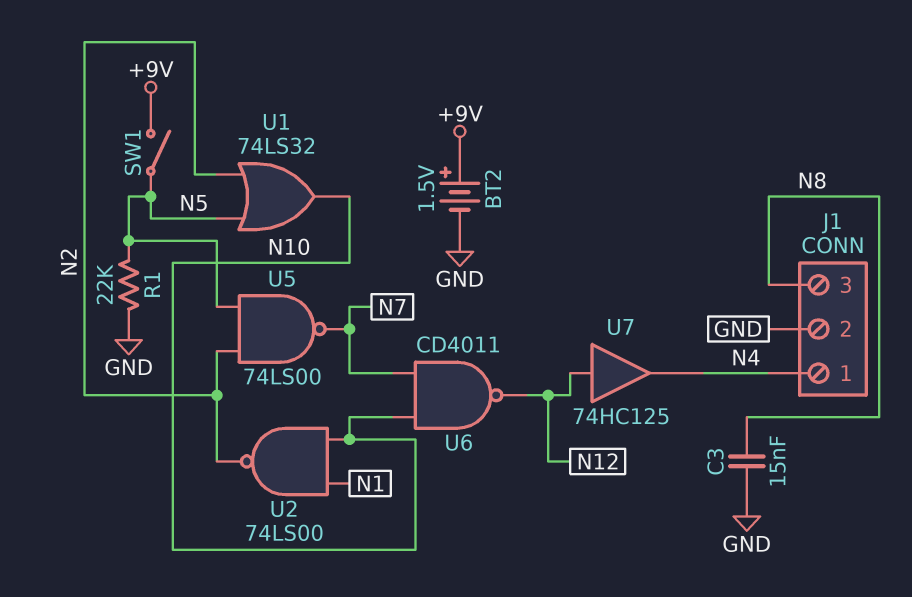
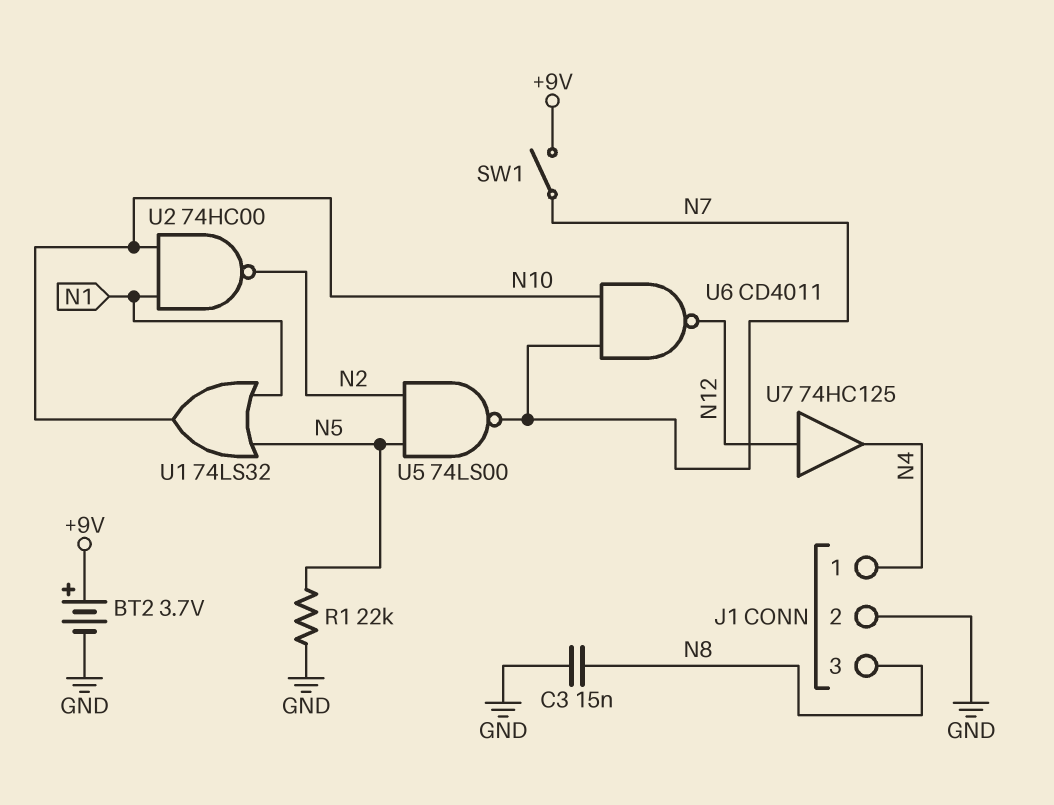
BT2: 1.5V (plus +9V, minus GND) -> 3.7V (plus +9V, minus GND)
SW1: switch (+9V, N5) -> switch (+9V, N7)
U1: OR 74LS32 (in N2, in N5, out N10) -> OR 74LS32 (in N1, in N5, out N10)
U2: NAND 74LS00 (in N1, in N10, out N2) -> NAND 74HC00 (in N1, in N10, out N2)

